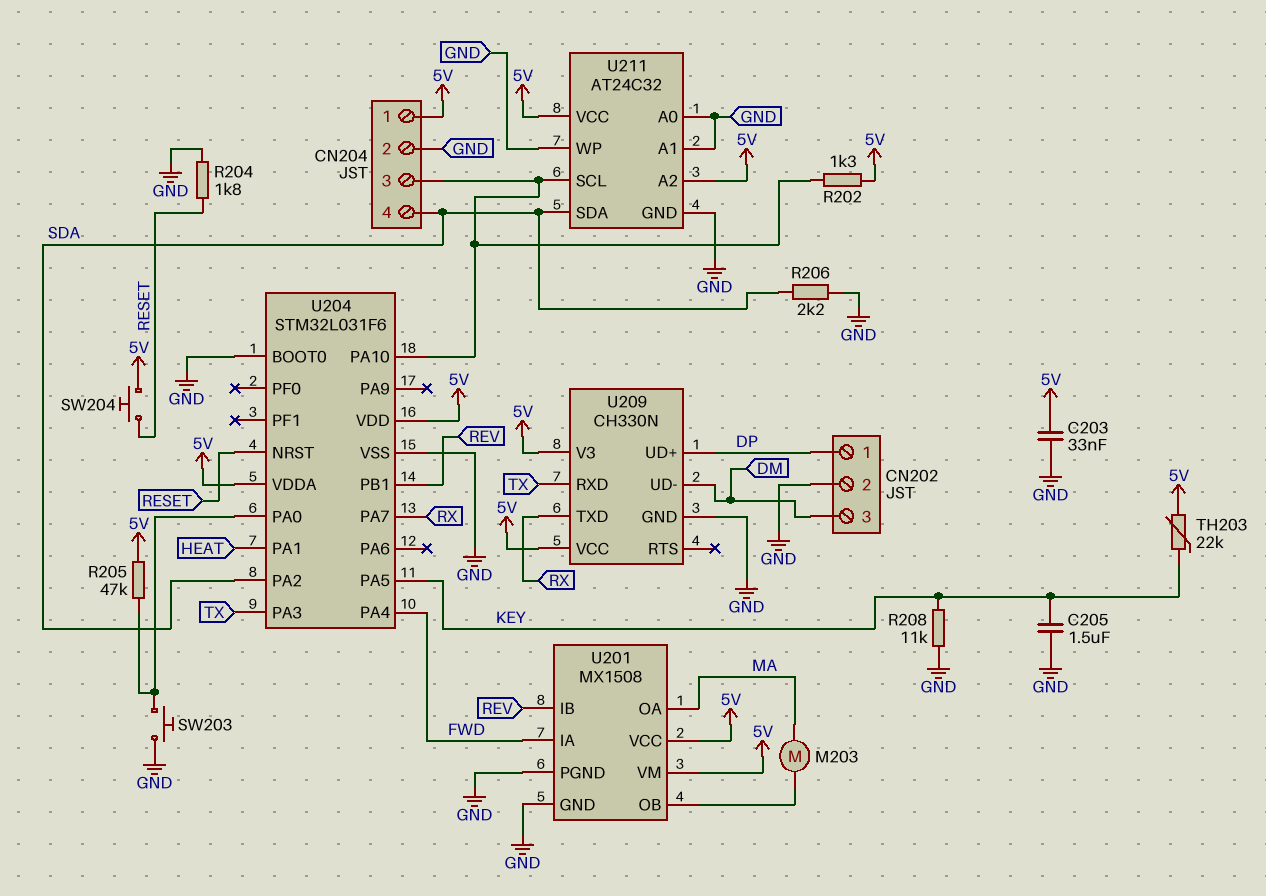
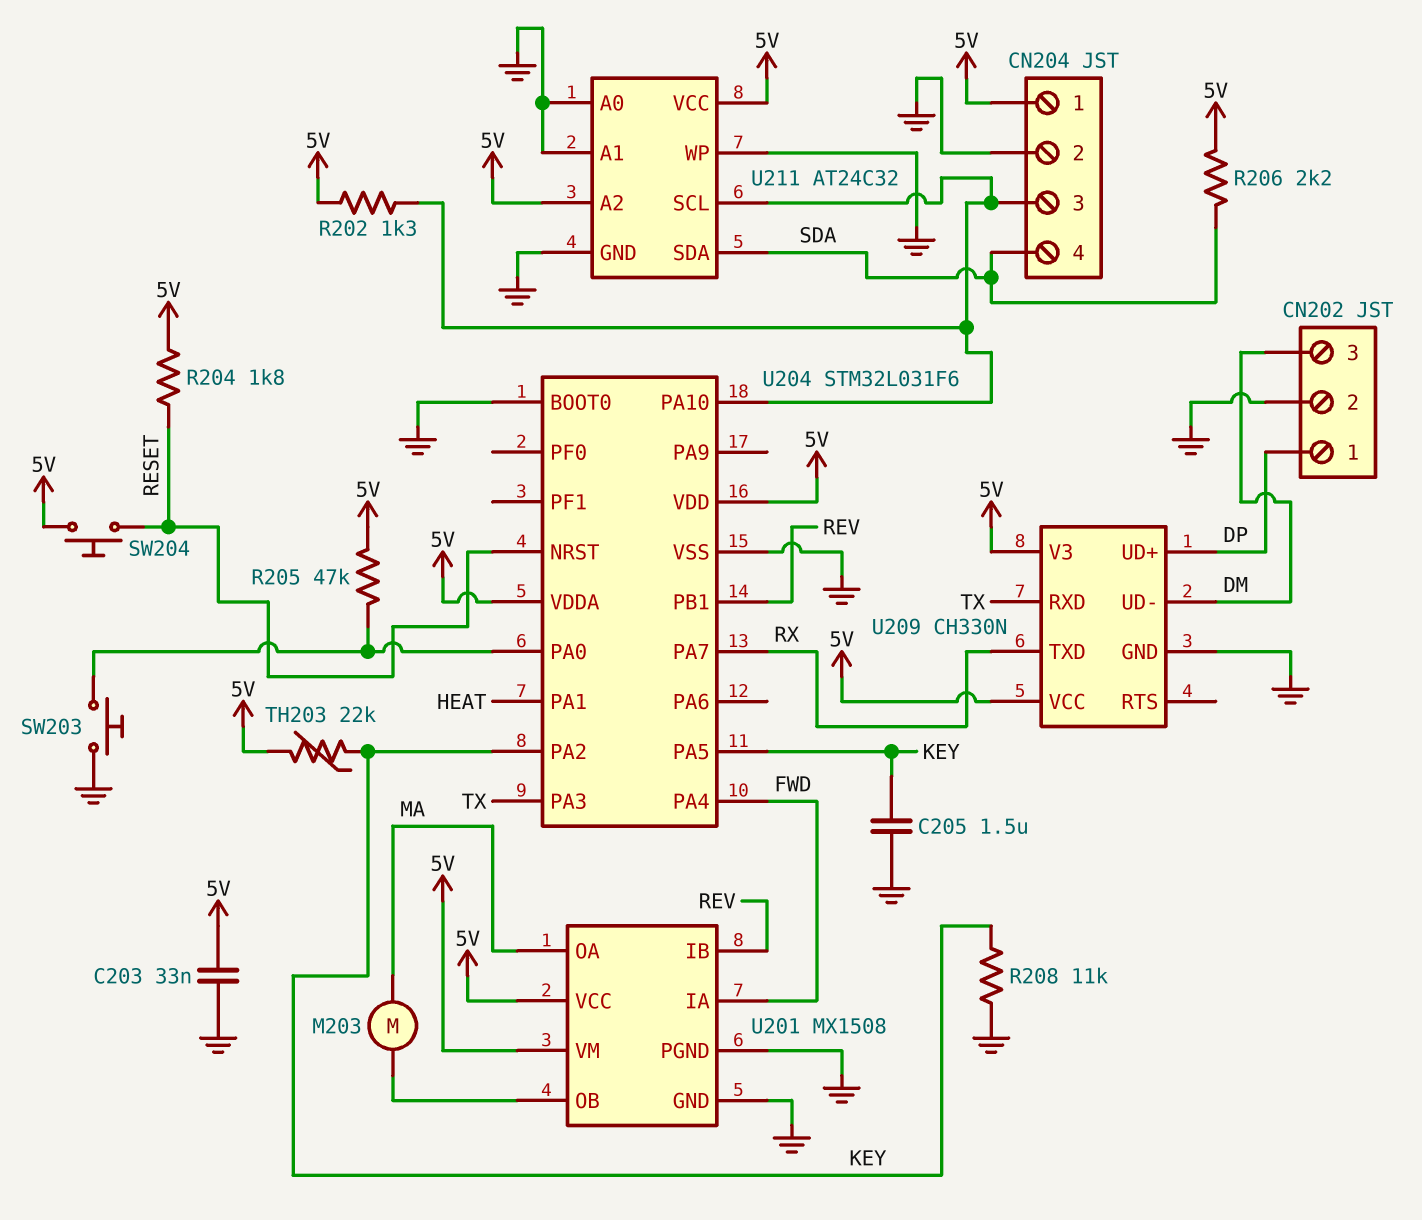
R204: 1.8k (GND, RESET) -> 1.8k (5V, RESET)
R206: 2.2k (GND, SDA) -> 2.2k (5V, SDA)
U204 pin PA2: SDA -> KEY

